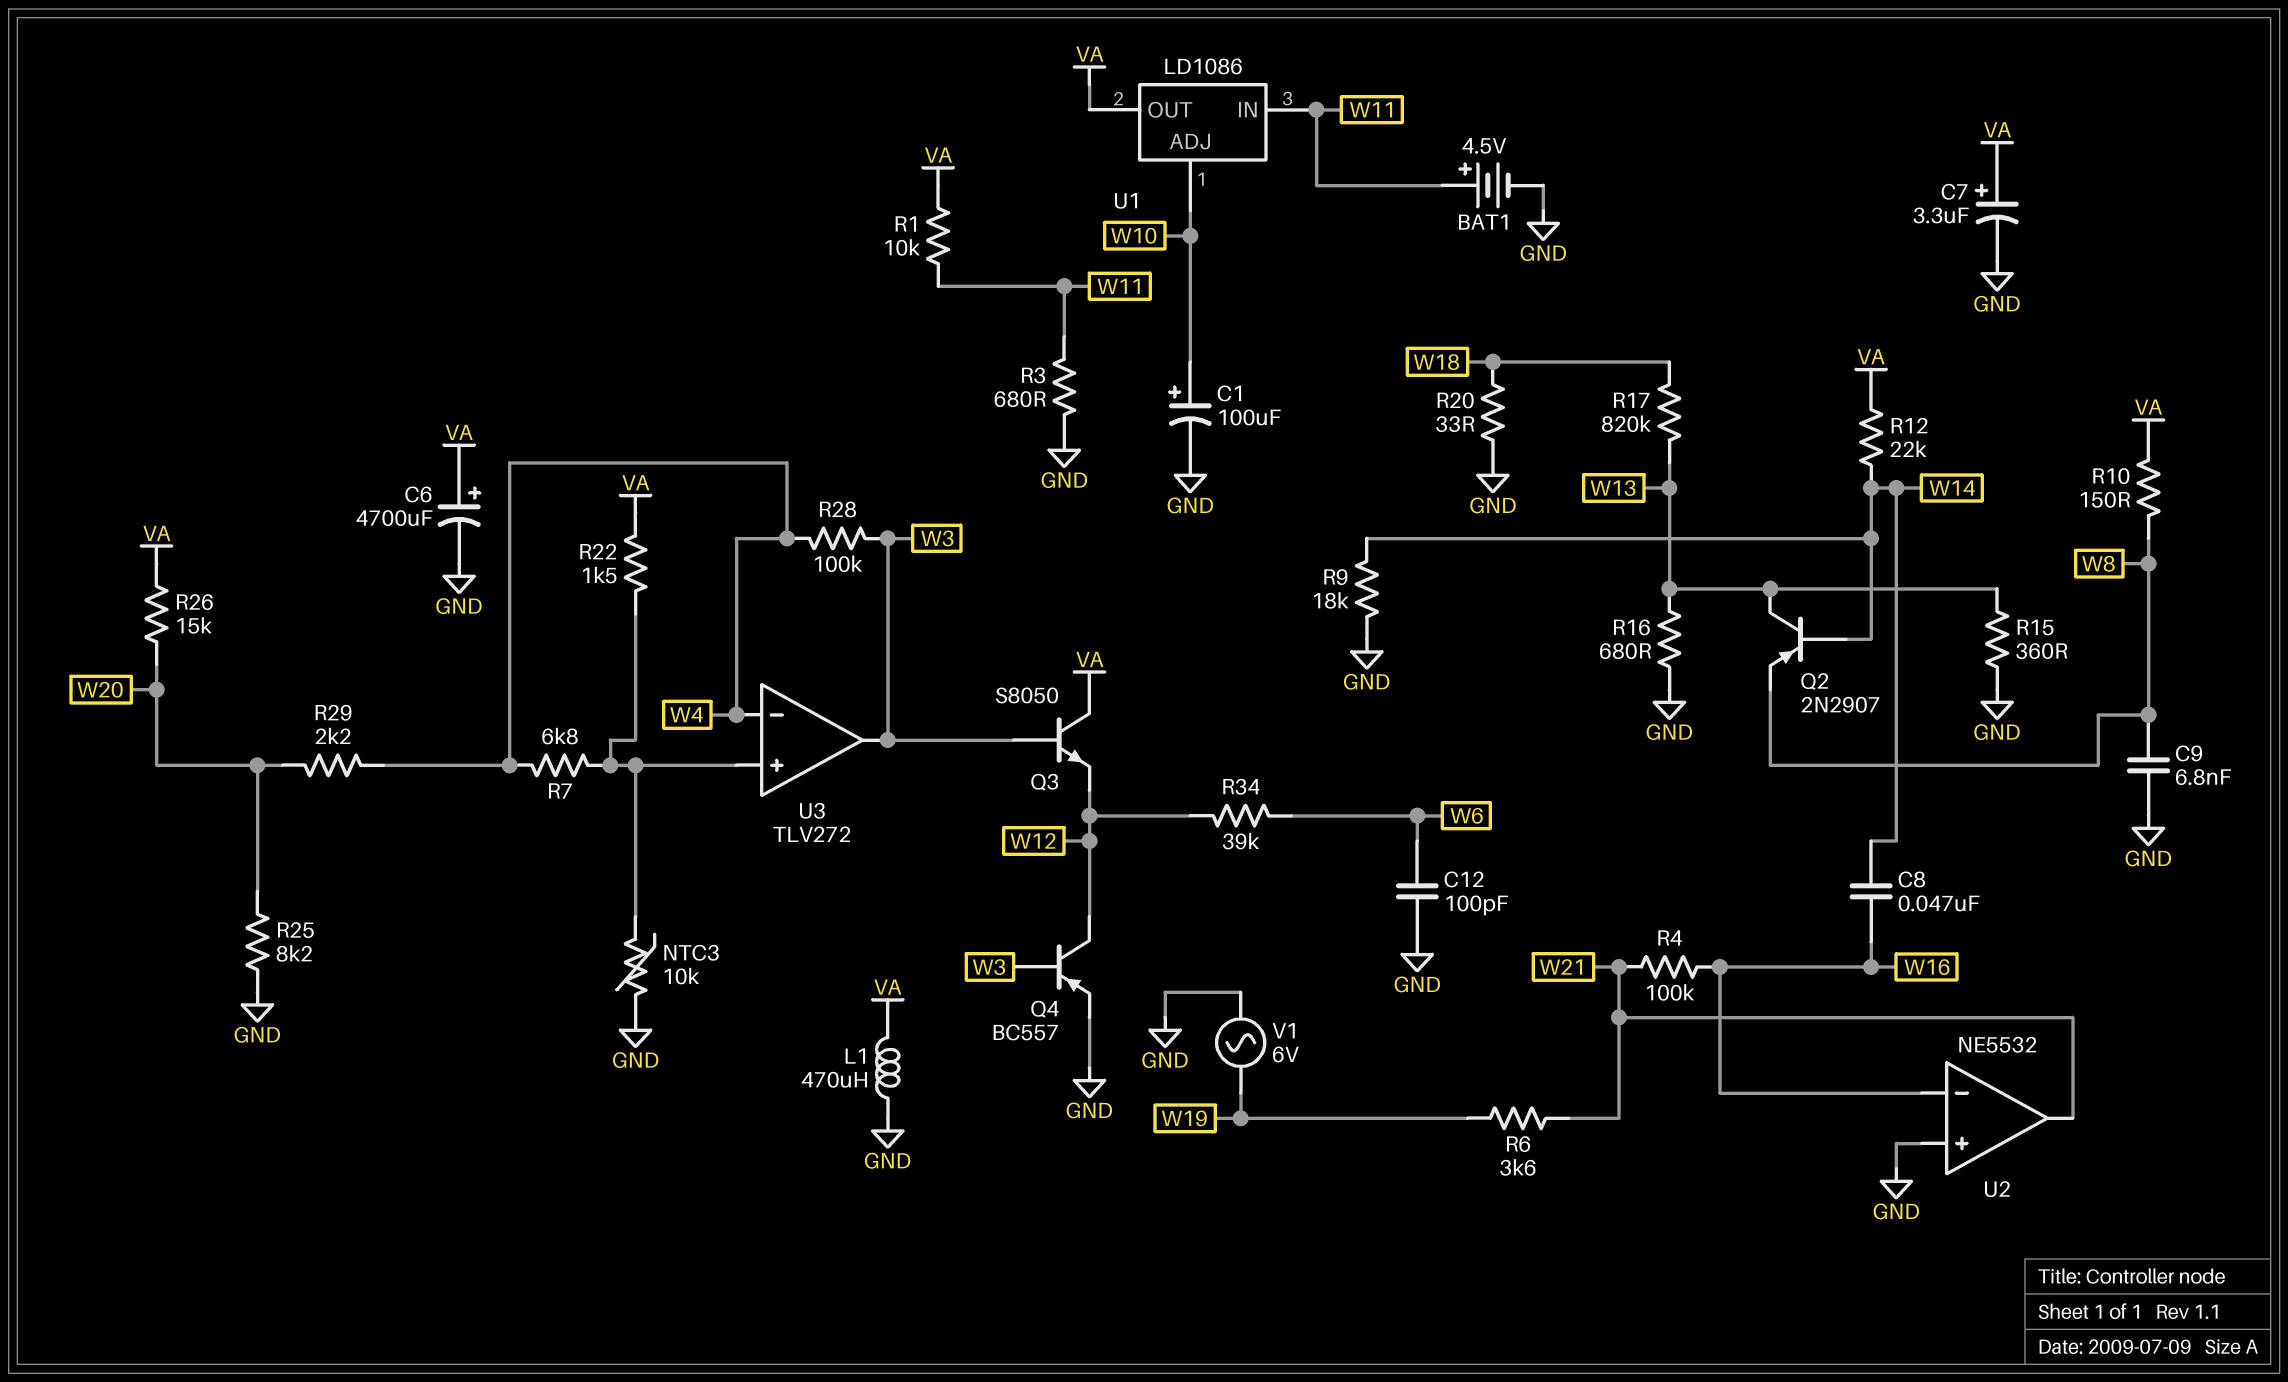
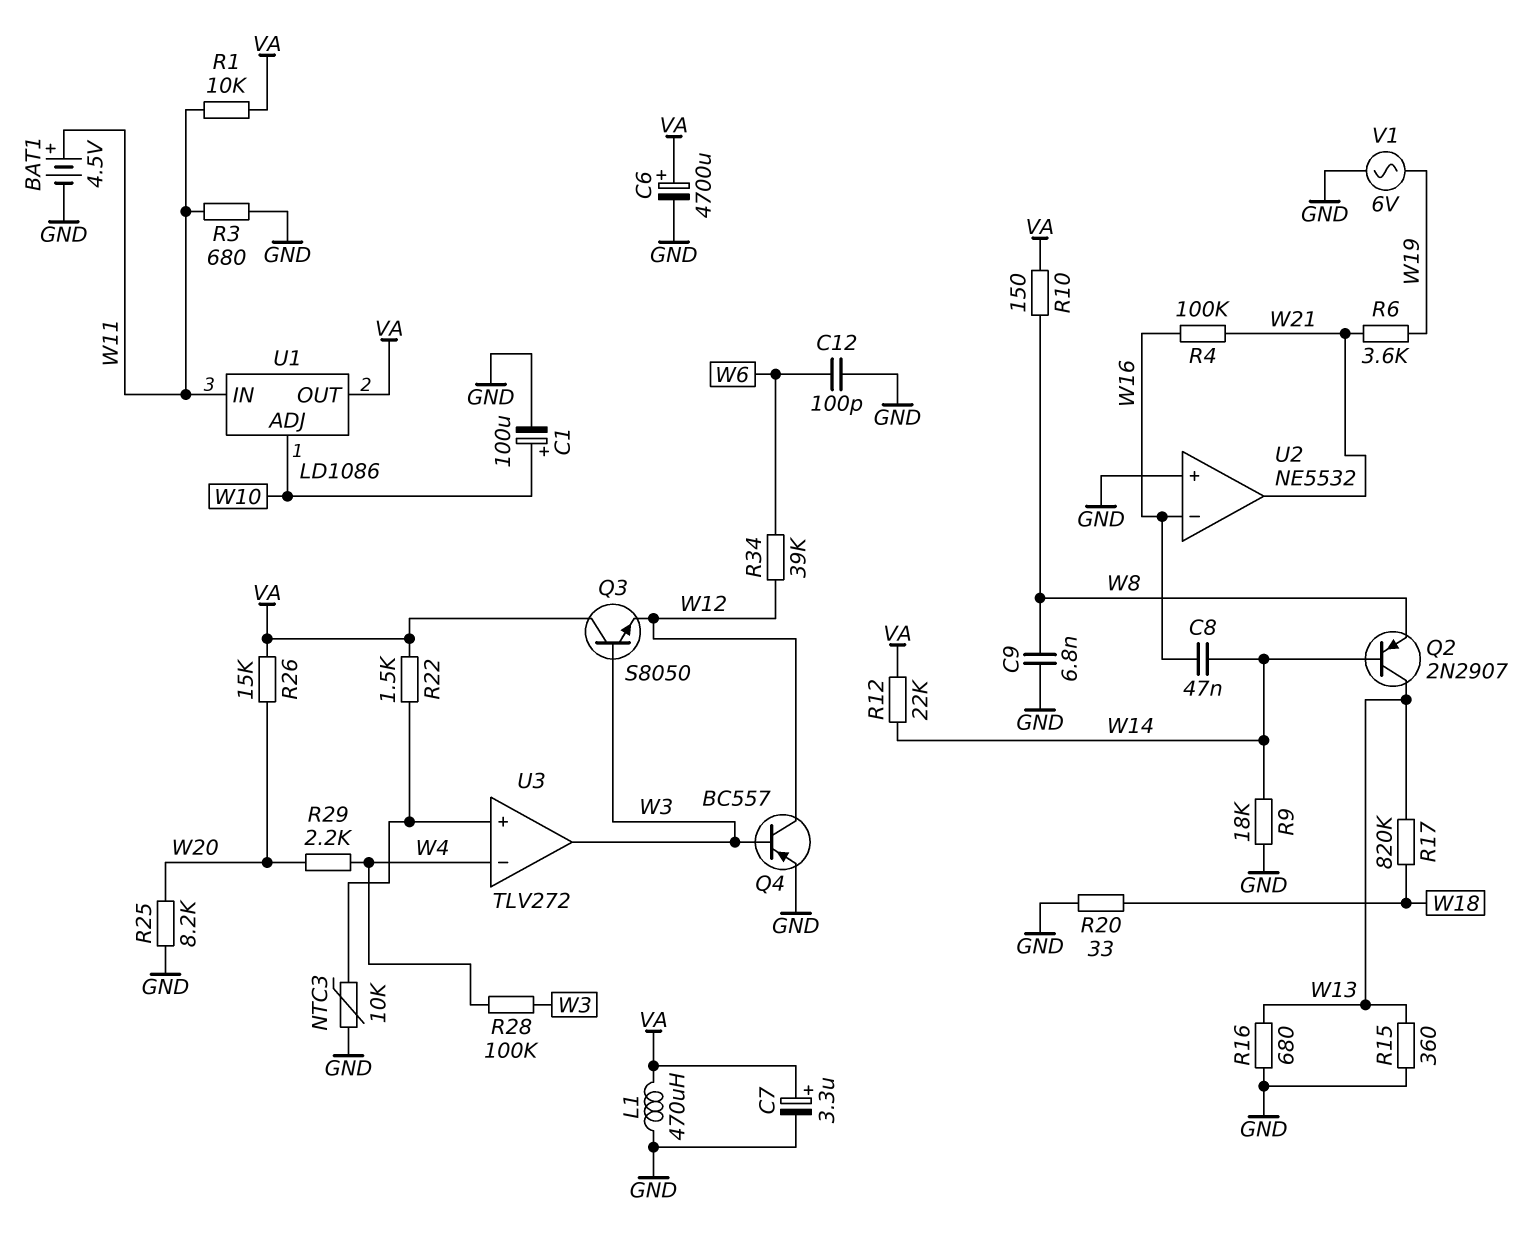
R7: 6.8k (U3/in+, W4) -> none

